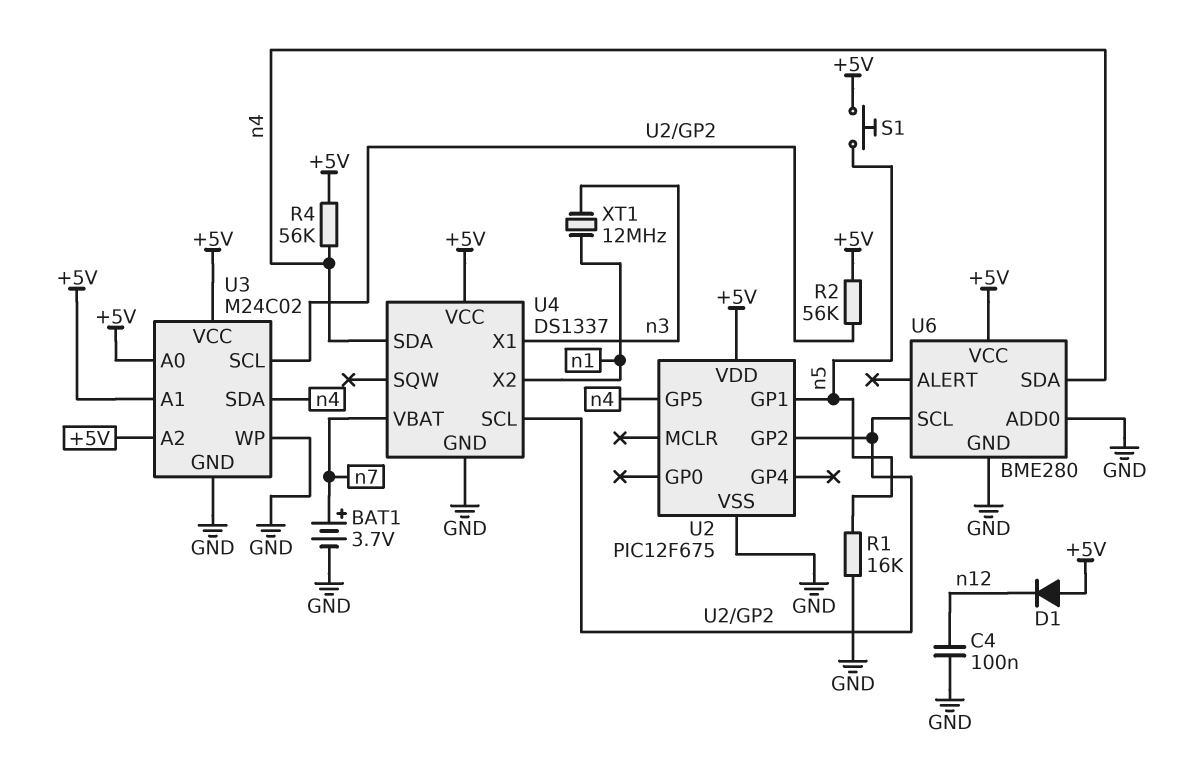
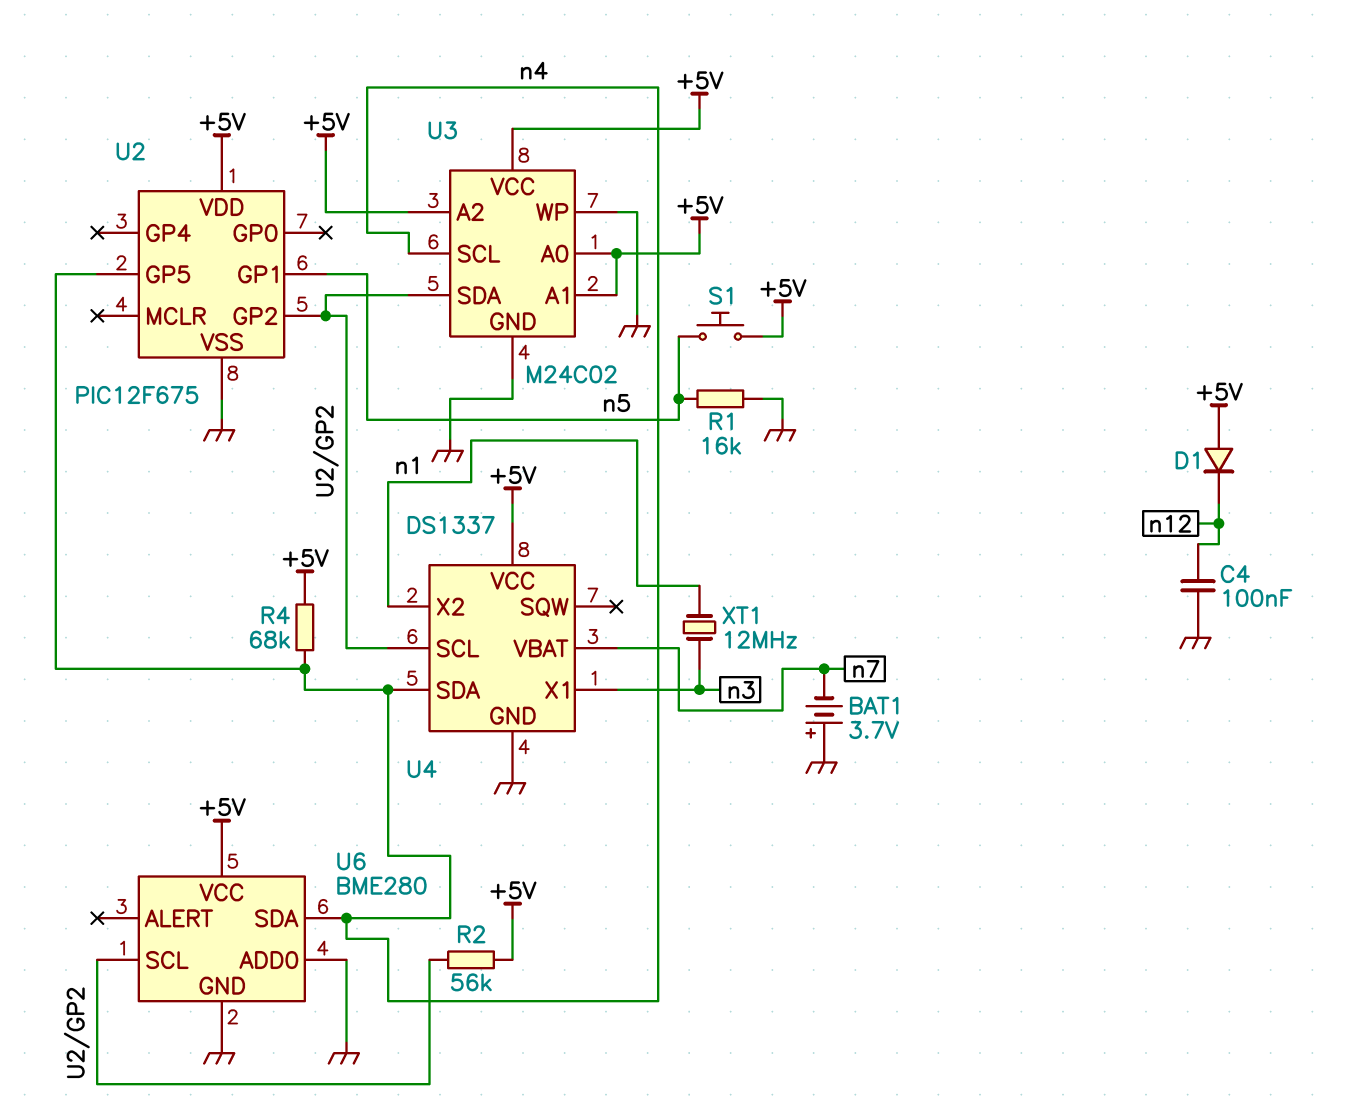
BAT1: 3.7V (plus n7, minus GND) -> 3.7V (plus GND, minus n7)
R4: 56k (+5V, n4) -> 68k (+5V, n4)
U3 pin SCL: U2/GP2 -> n4
U3 pin SDA: n4 -> U2/GP2

